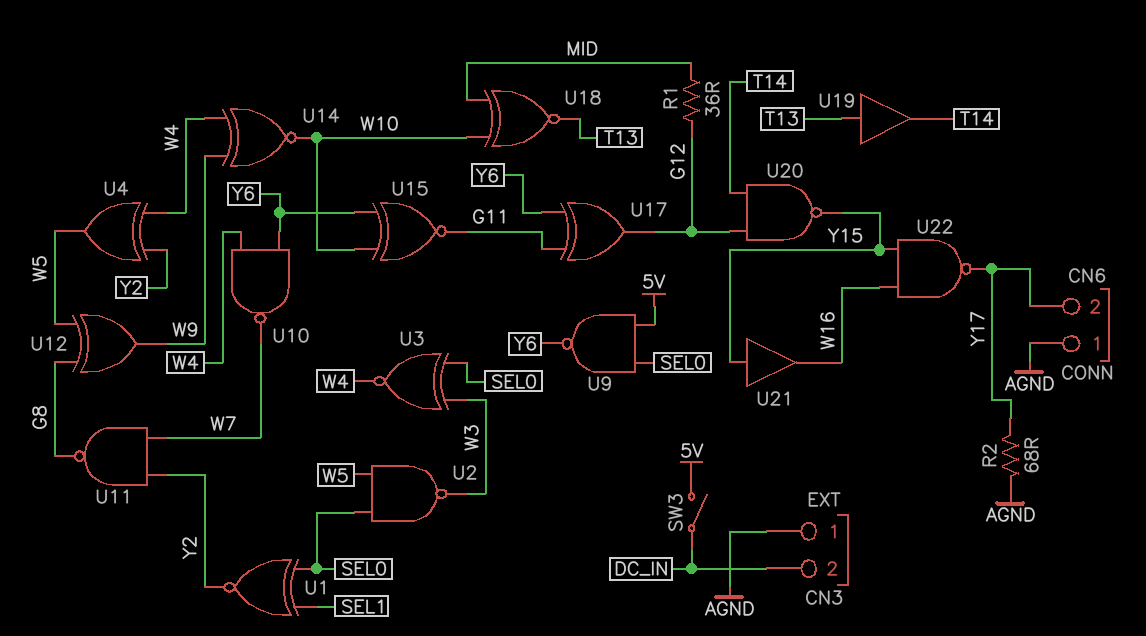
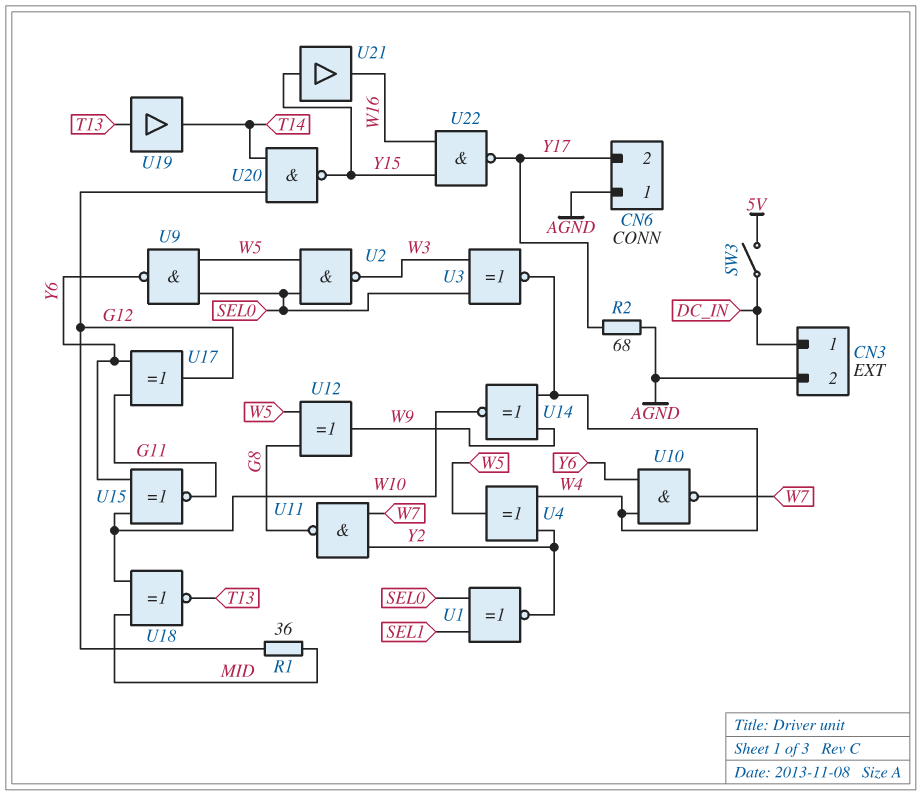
CN3 pin 1: AGND -> DC_IN
CN3 pin 2: DC_IN -> AGND
U9: NAND (in 5V, in SEL0, out Y6) -> NAND (in SEL0, in W5, out Y6)

